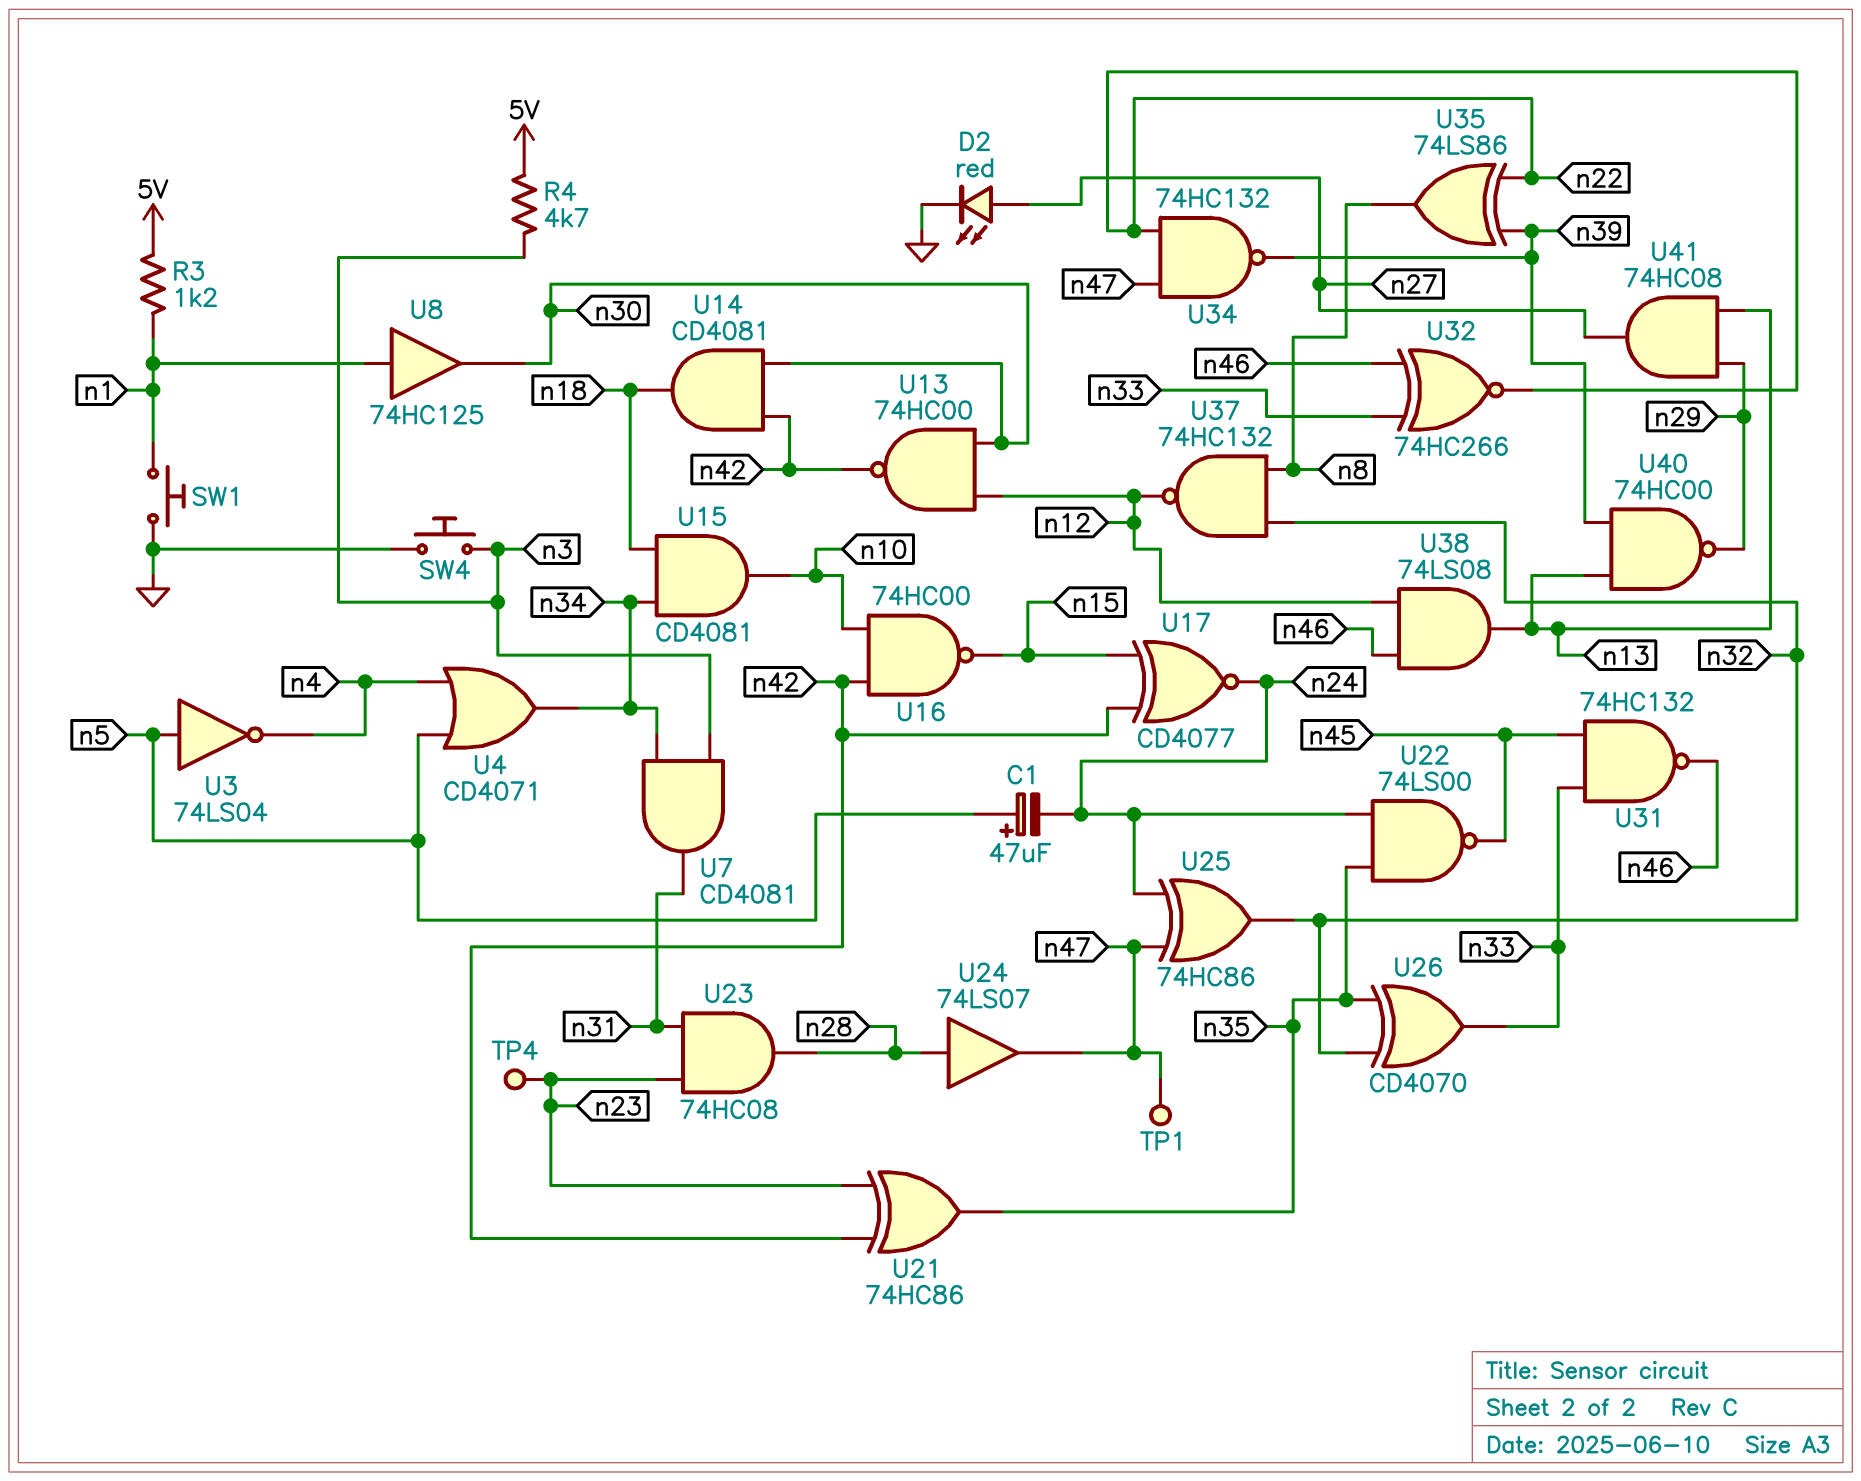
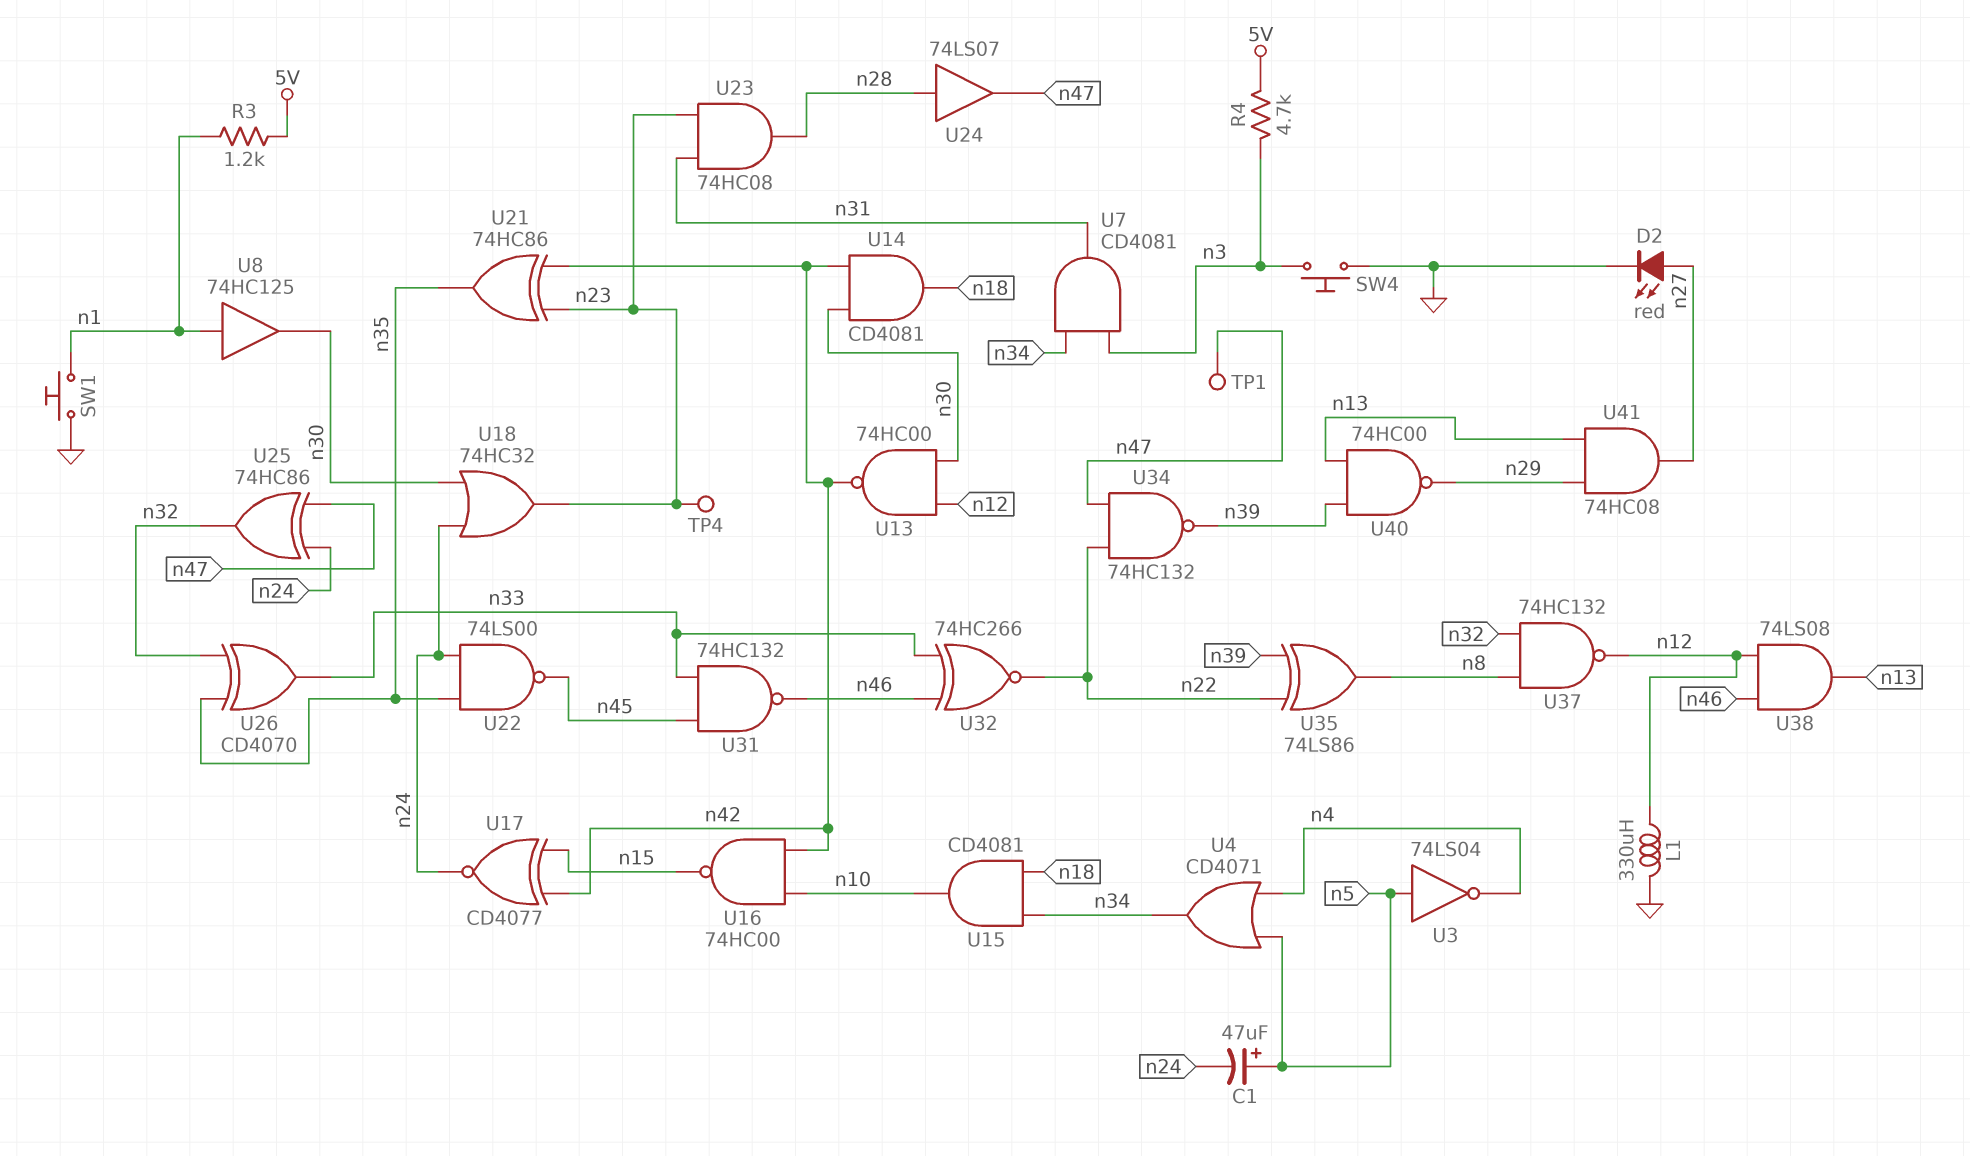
L1: none -> 330uH (GND, n12)
U18: none -> OR 74HC32 (in n24, in n30, out n23)

